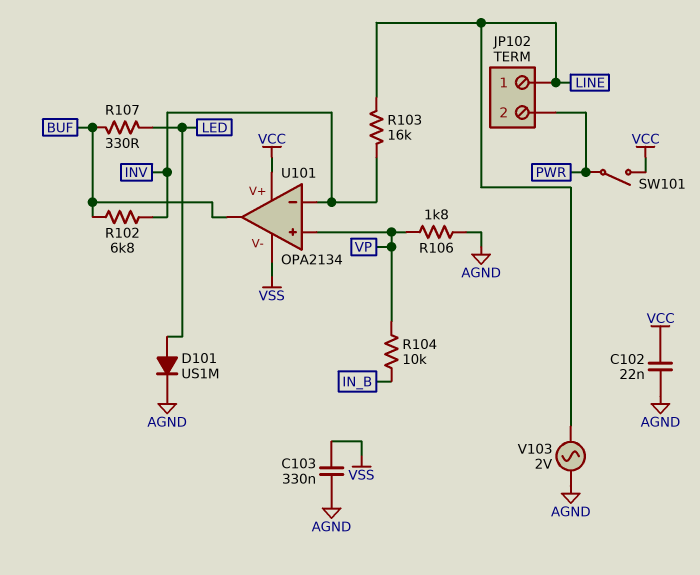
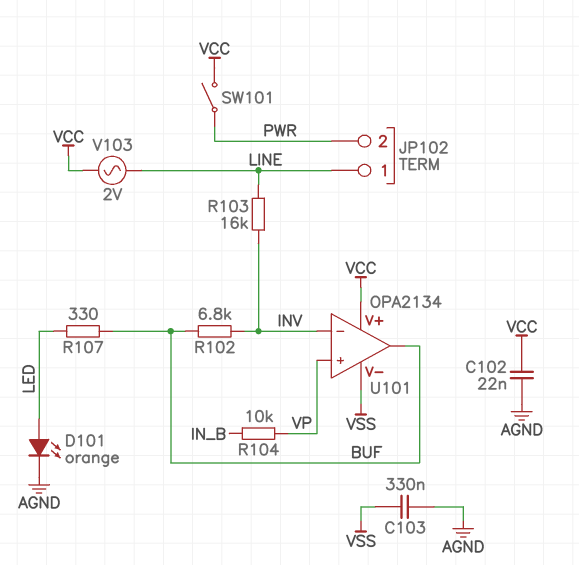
D101: diode US1M (A LED, K AGND) -> LED orange (A LED, K AGND)
R106: 1.8k (AGND, VP) -> none
V103: AC 2V (AGND, LINE) -> AC 2V (LINE, VCC)

